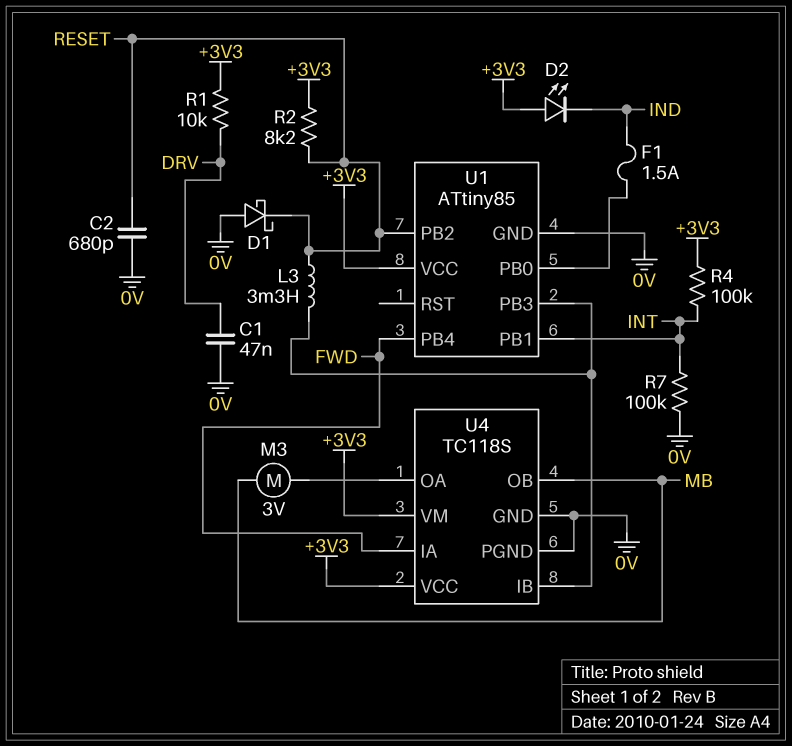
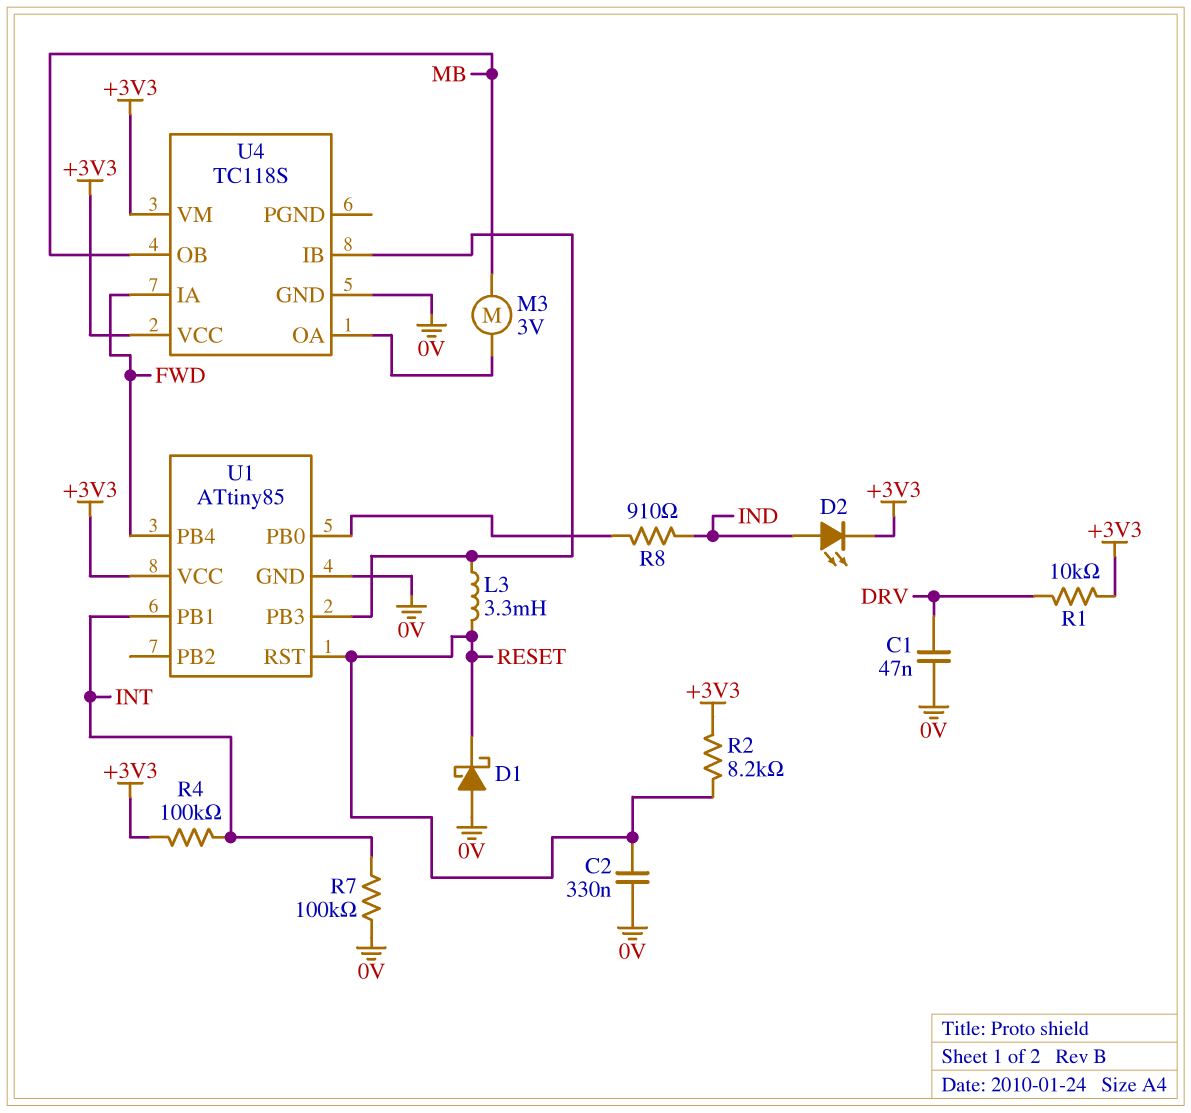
C2: 680pF (0V, RESET) -> 330nF (0V, RESET)
D2: LED (A +3V3, K IND) -> LED (A IND, K +3V3)
F1: 1.5A (IND, U1/PB0) -> none
R8: none -> 910 (IND, U1/PB0)
U1 pin PB2: RESET -> none
U1 pin RST: none -> RESET
U4 pin PGND: 0V -> none

